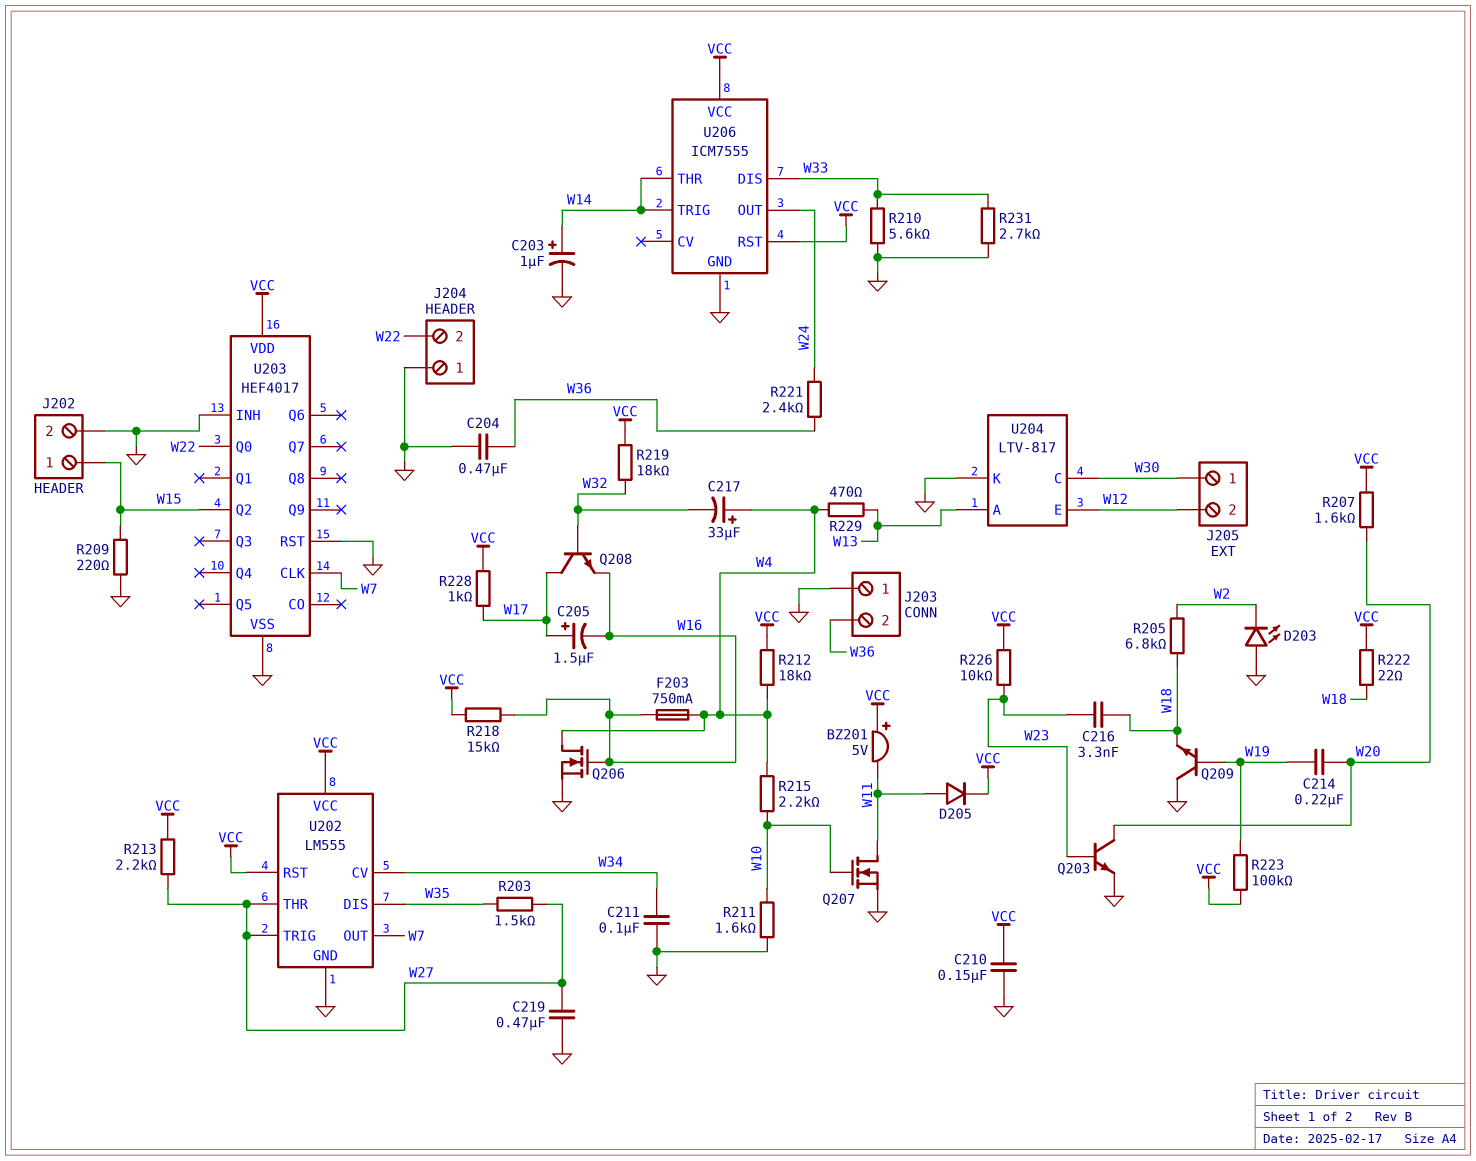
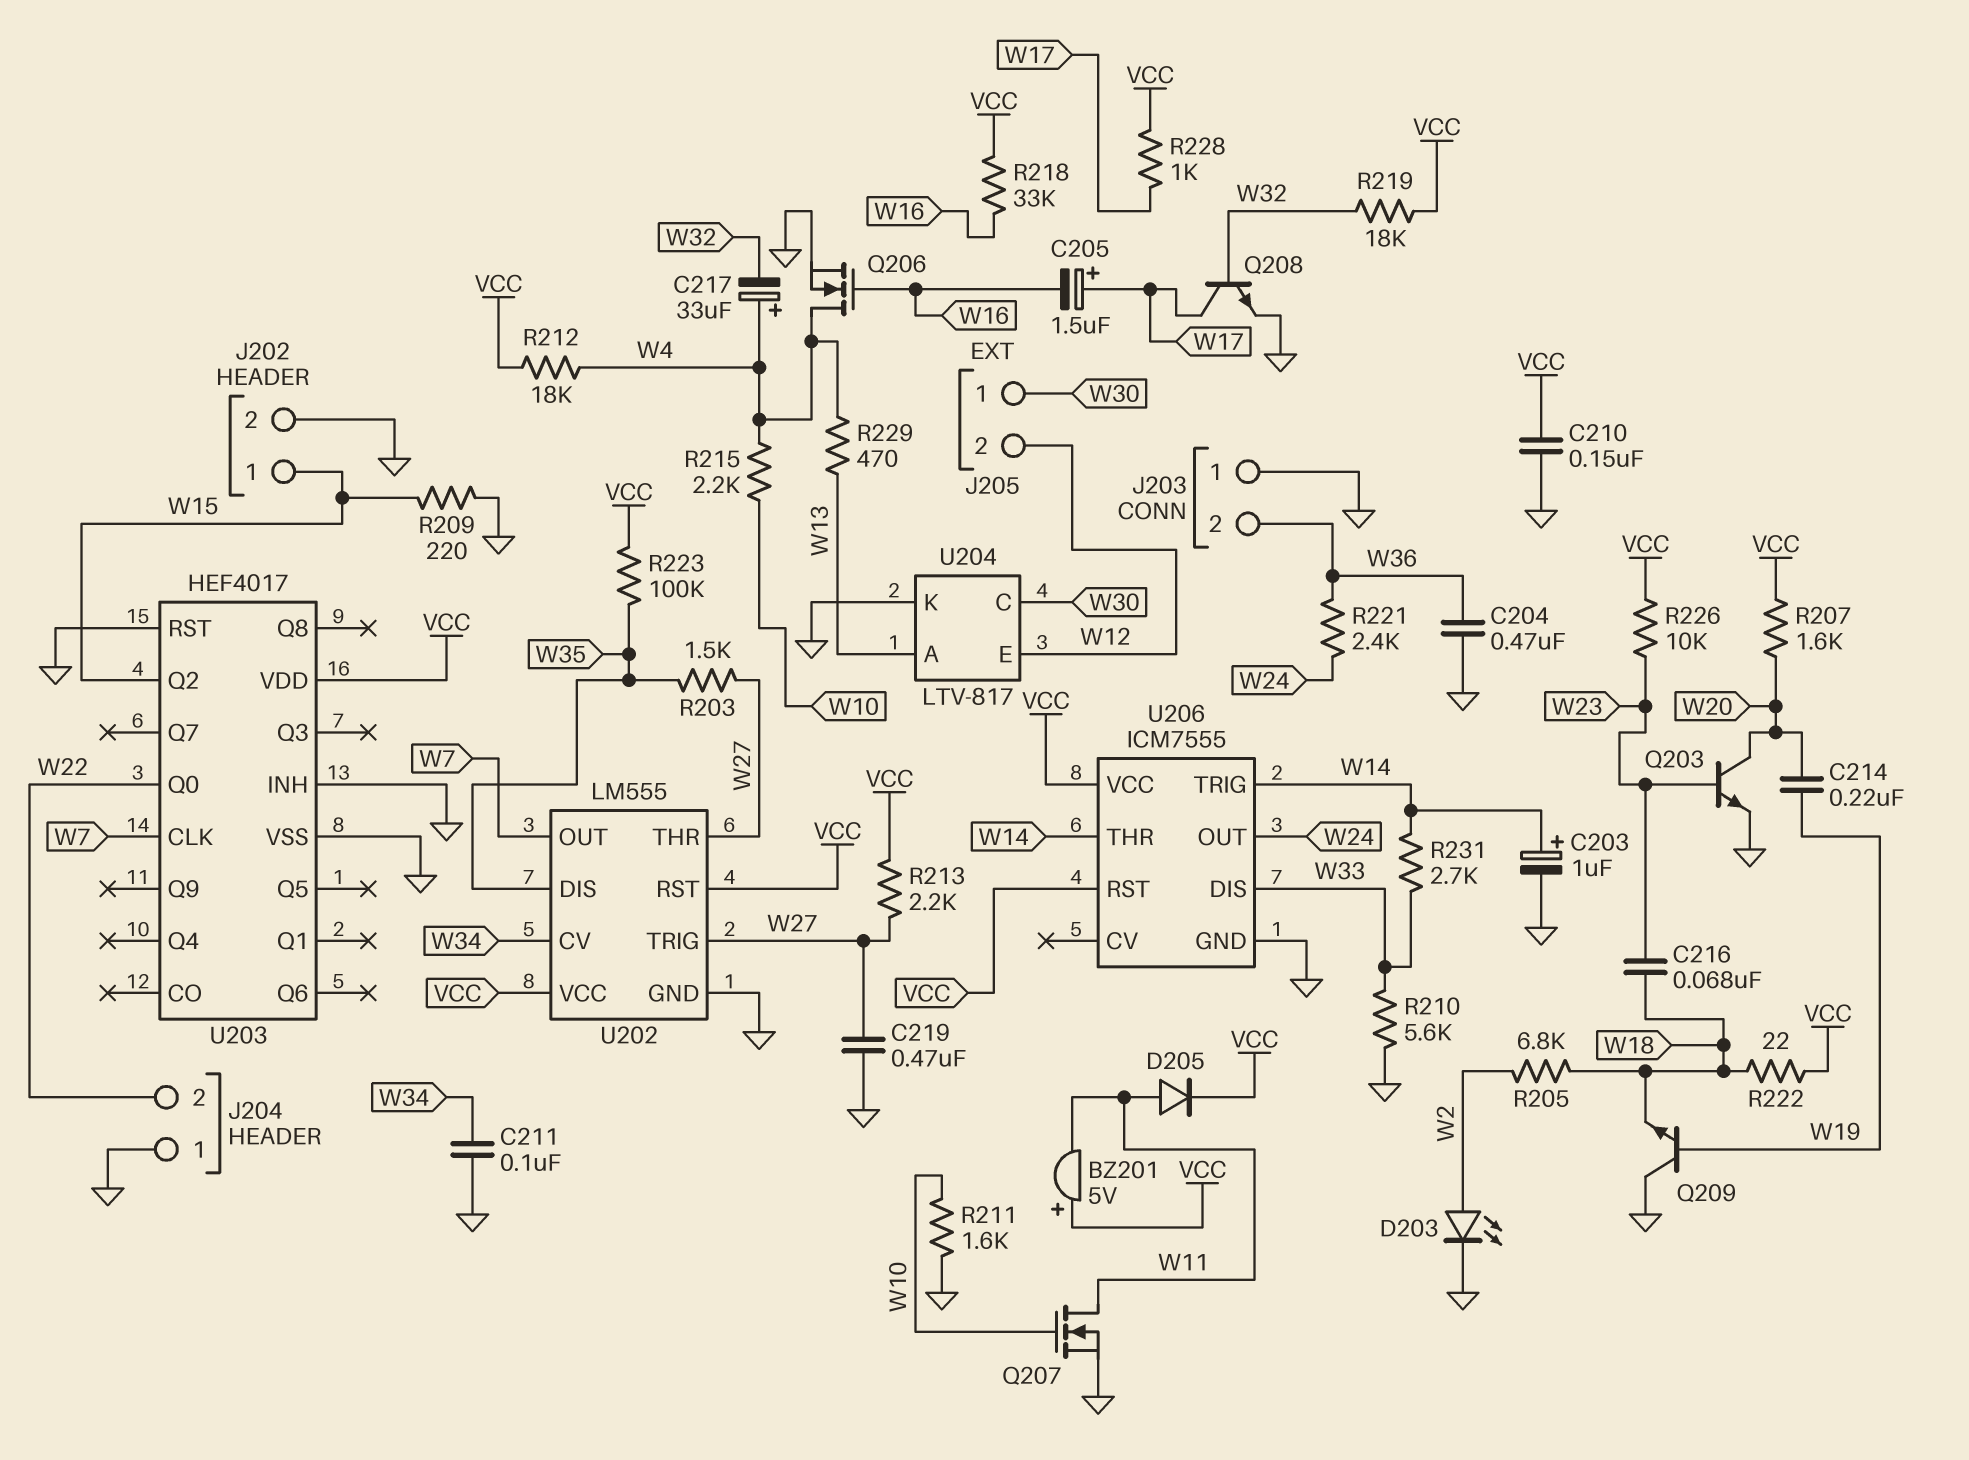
C216: 3.3nF (W18, W23) -> 68nF (W18, W23)
D203: LED (A GND, K W2) -> LED (A W2, K GND)
F203: 750mA (W4, W16) -> none
Q208: NPN (B W32, C W17, E W16) -> NPN (B W32, C W17, E GND)
R218: 15k (VCC, W16) -> 33k (VCC, W16)
R223: 100k (VCC, W19) -> 100k (VCC, W35)
R231: 2.7k (GND, W33) -> 2.7k (W14, W33)

